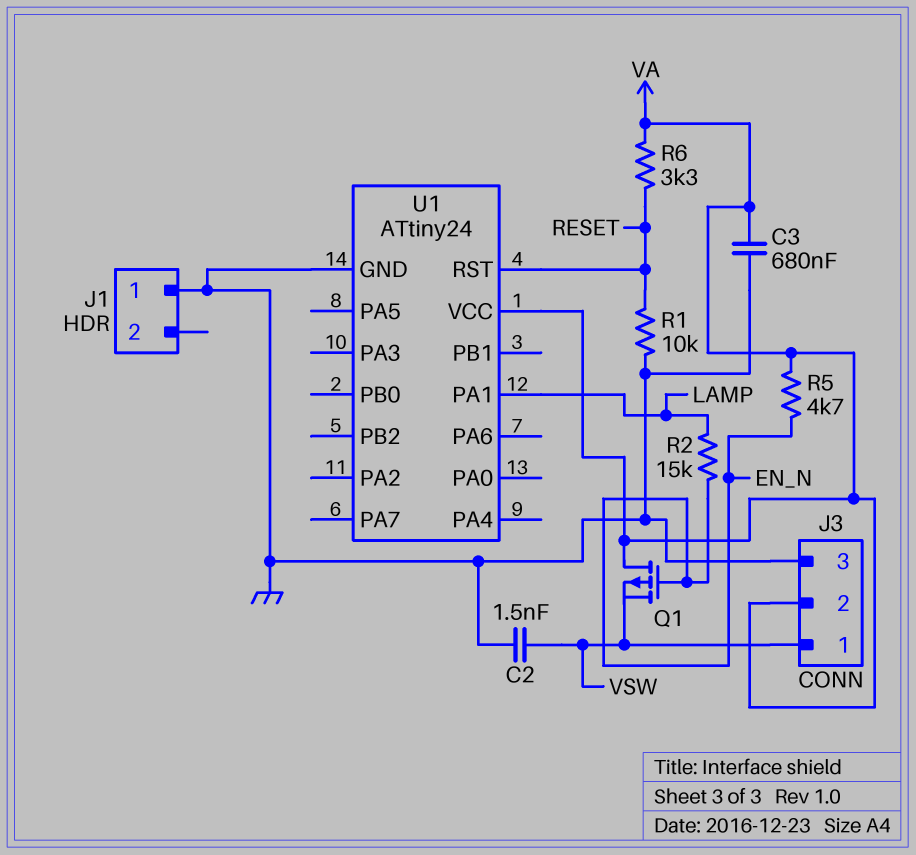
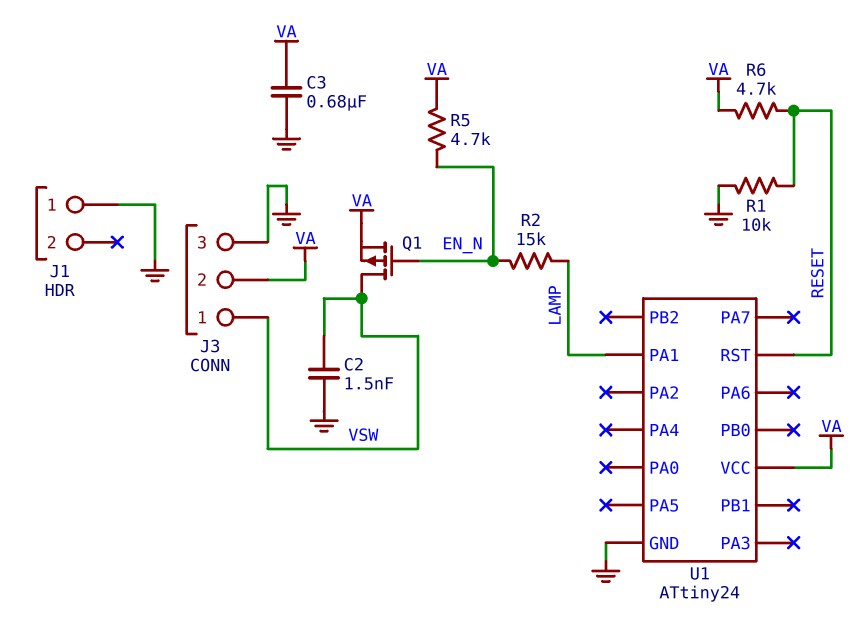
Q1: PMOS (G EN_N, D VA, S VSW) -> PMOS (G EN_N, D VSW, S VA)
R6: 3.3k (RESET, VA) -> 4.7k (RESET, VA)

